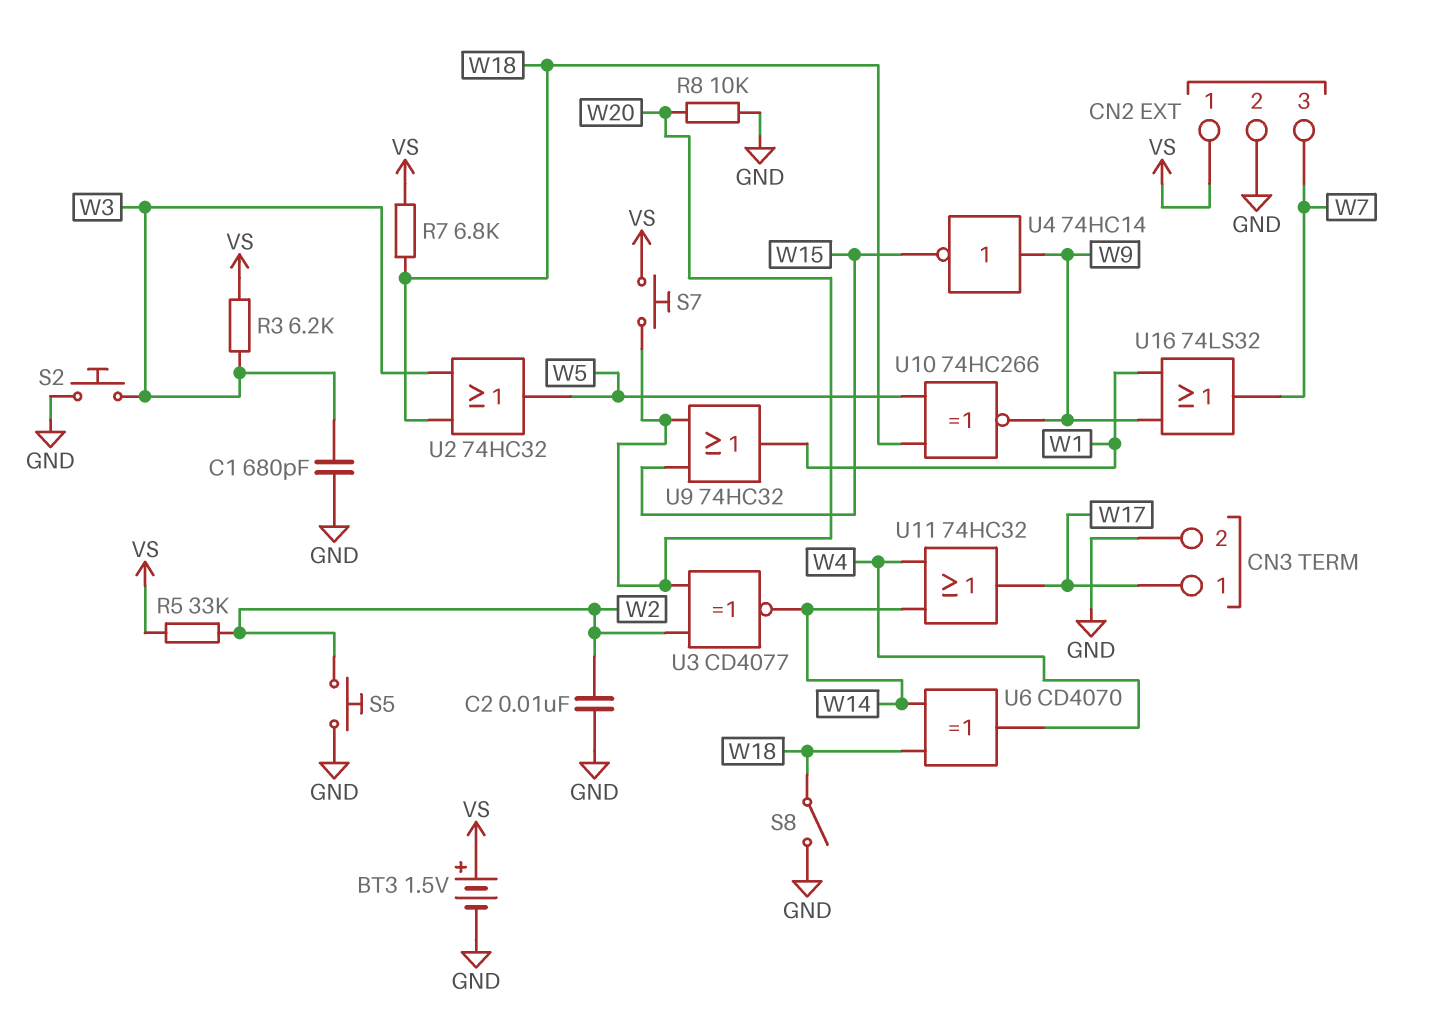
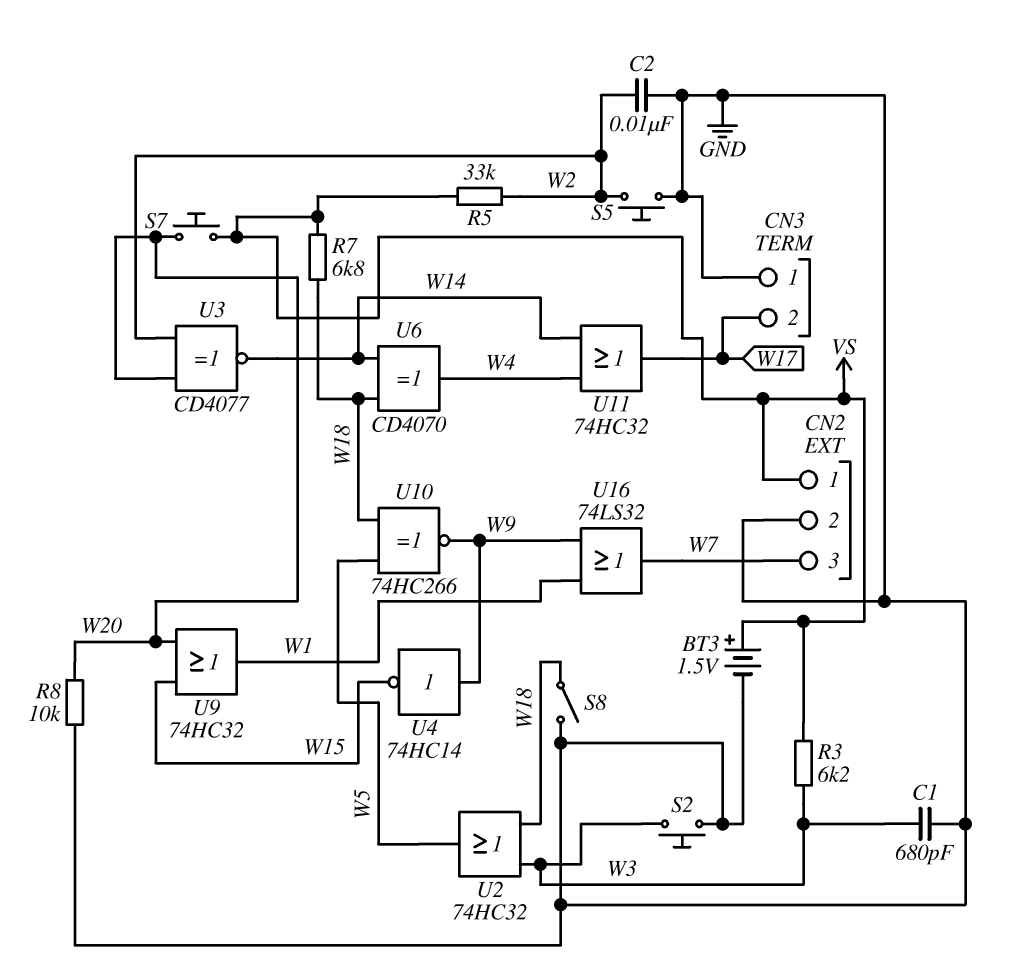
CN3 pin 1: W17 -> GND
CN3 pin 2: GND -> W17

